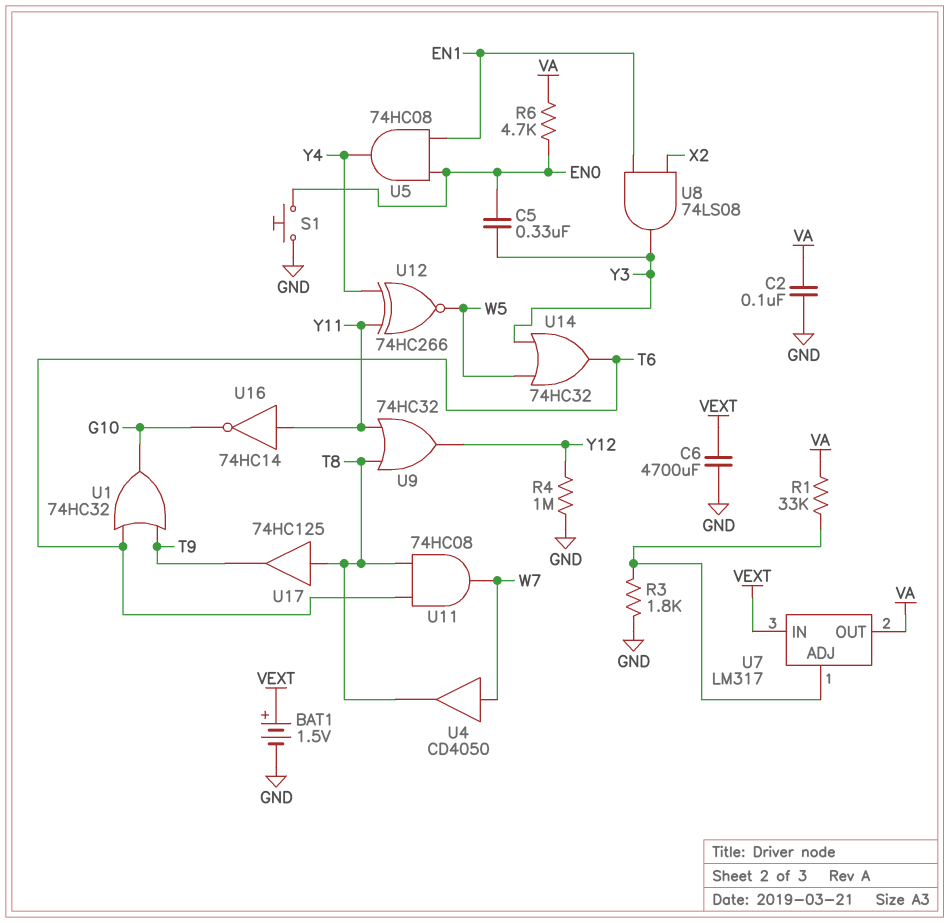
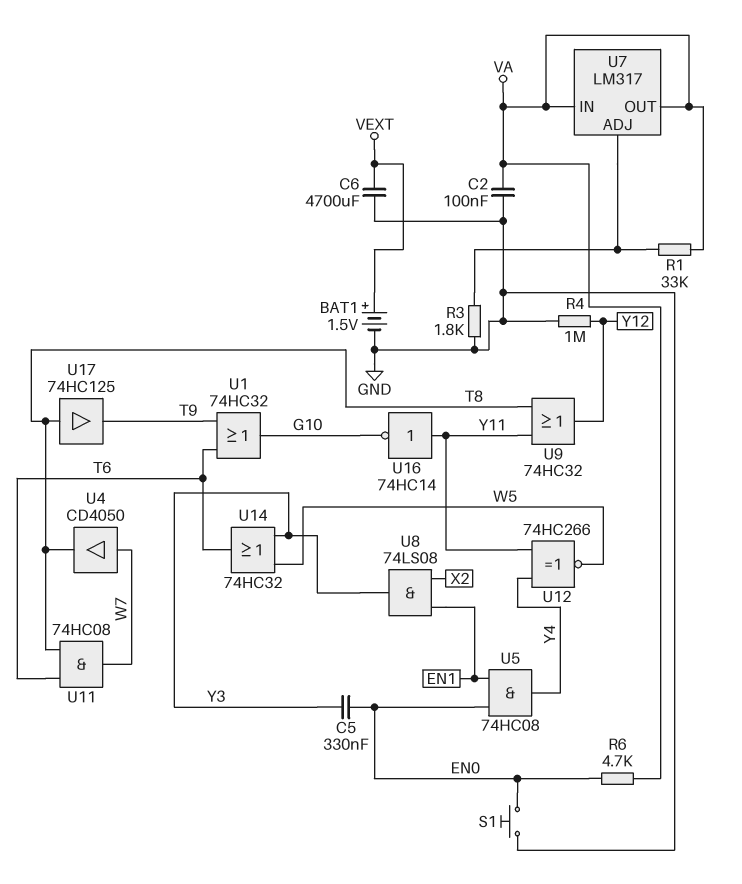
U7 pin IN: VEXT -> VA

